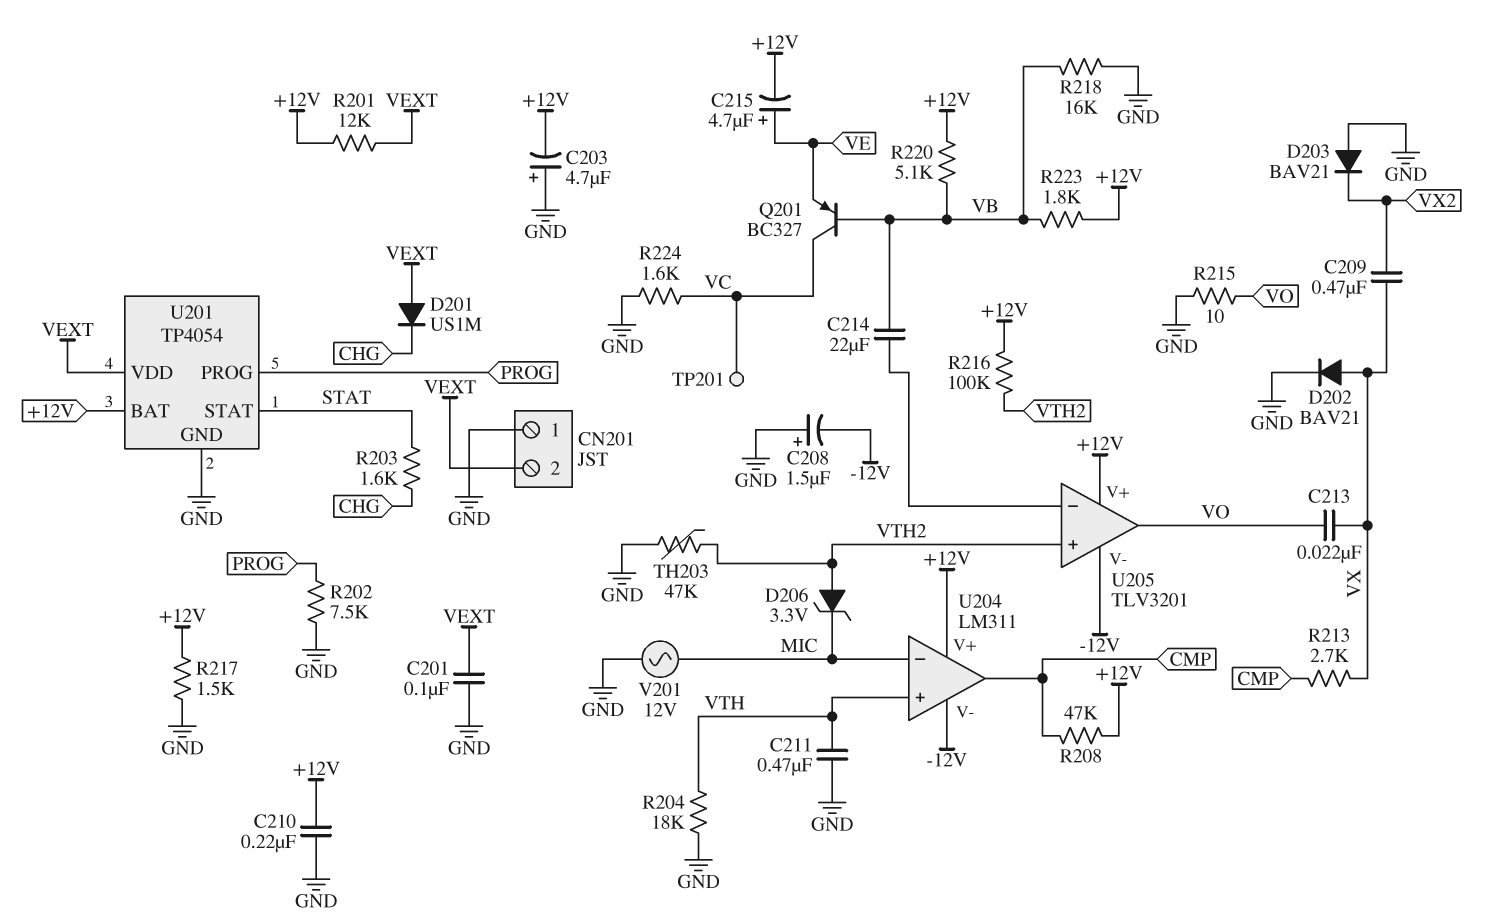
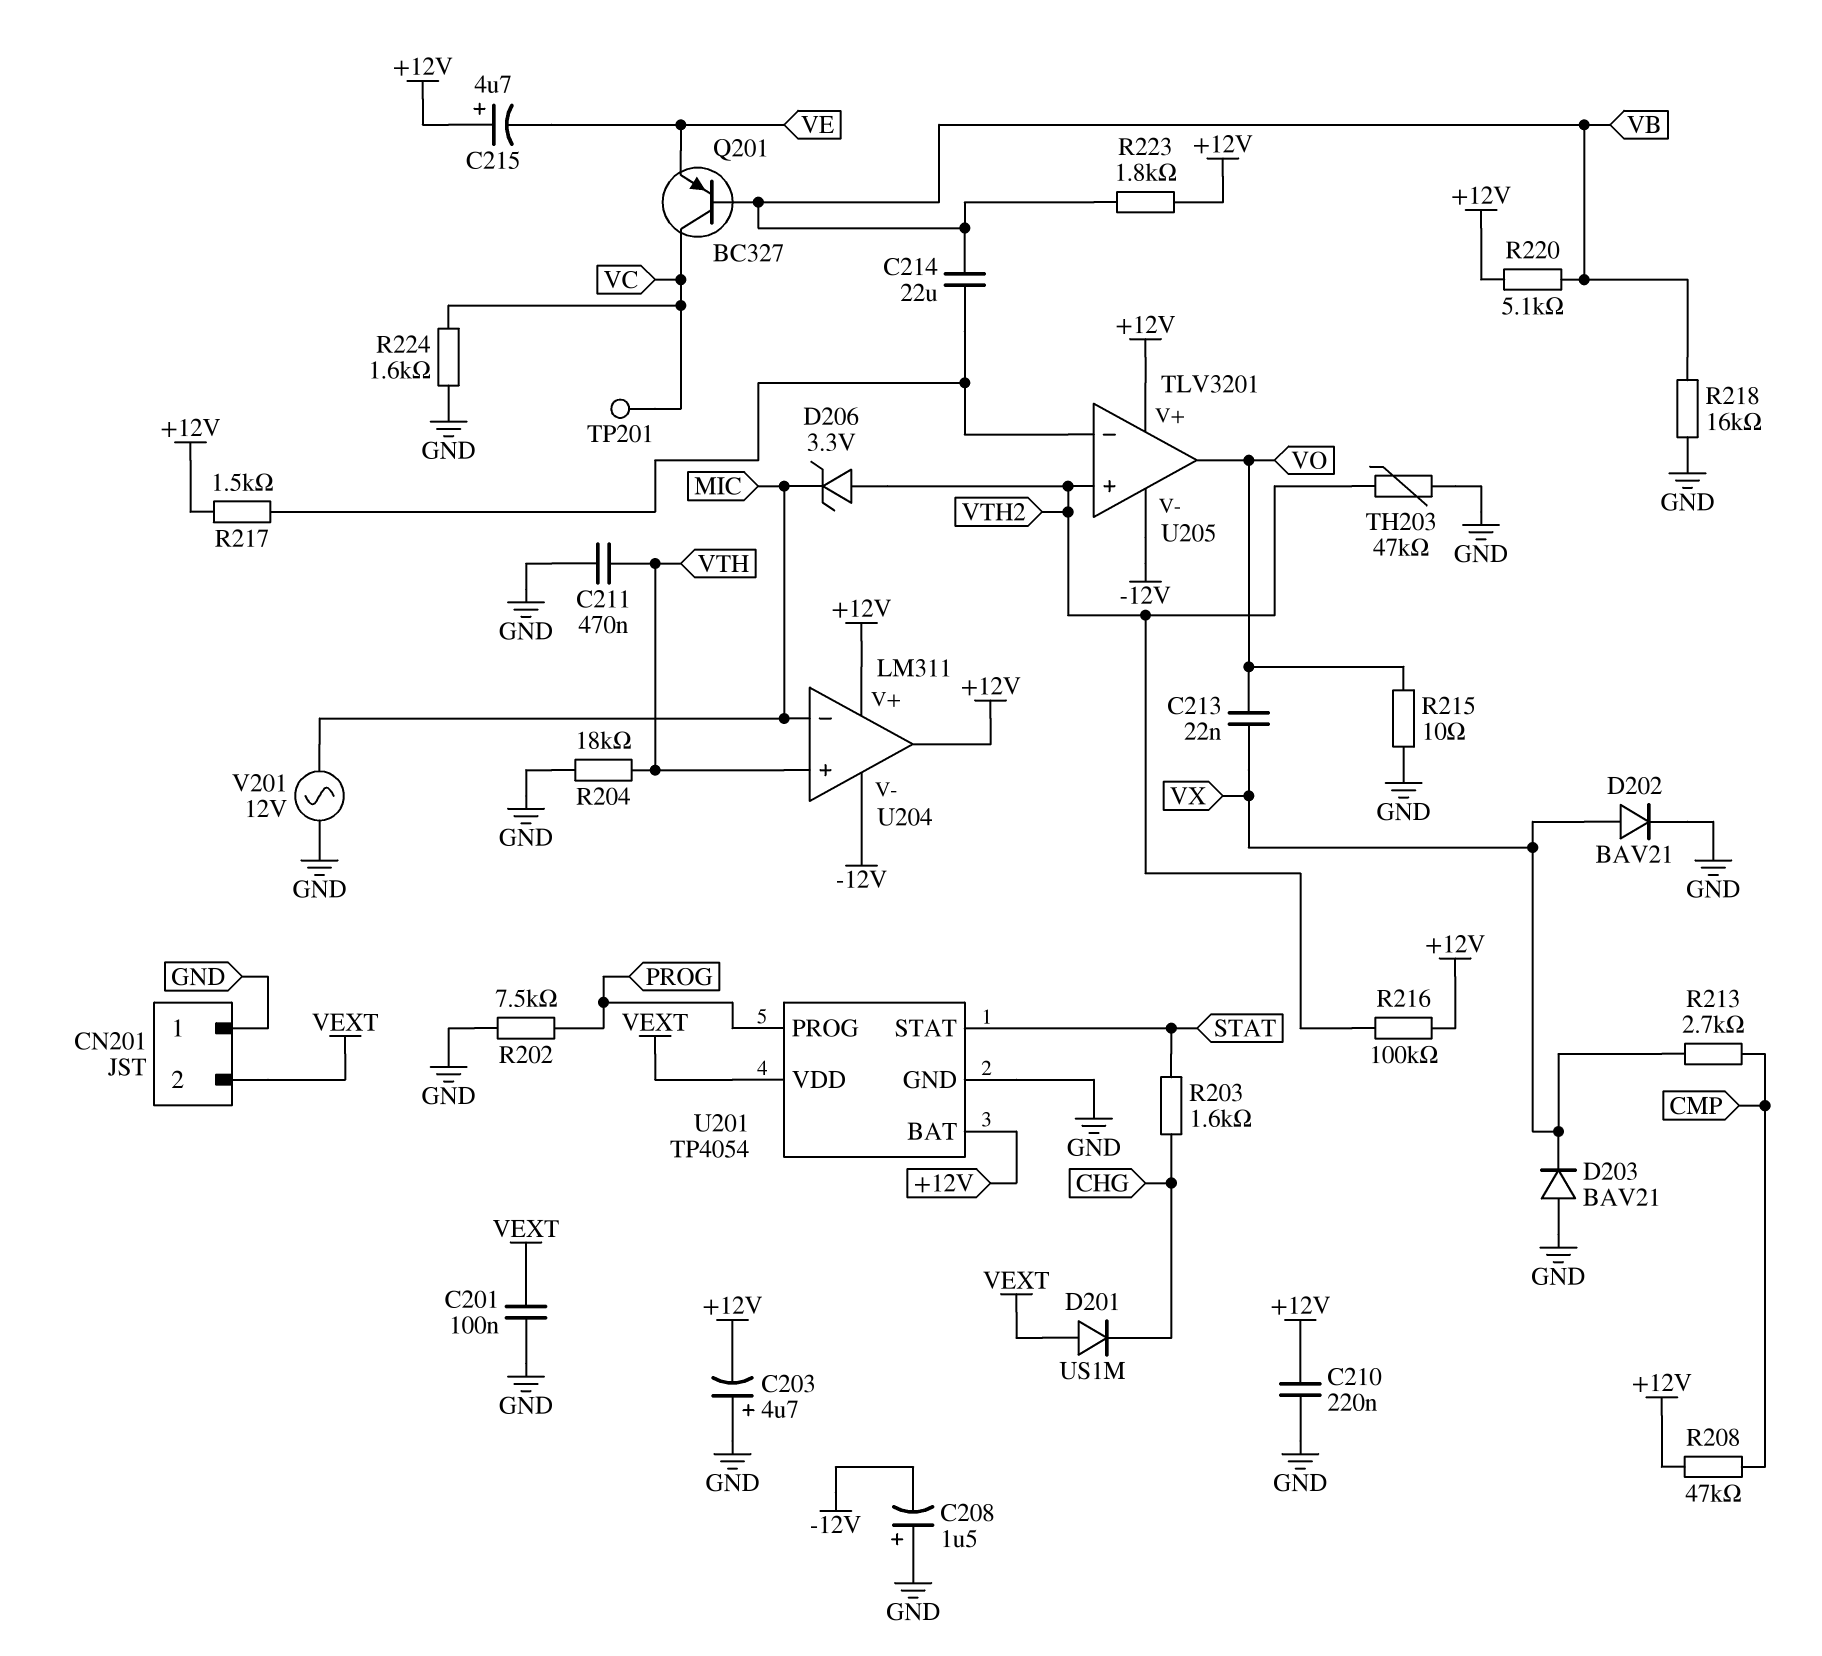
C209: 470nF (VX, VX2) -> none
C215: 4.7uF (plus VE, minus +12V) -> 4.7uF (plus +12V, minus VE)
D203: diode BAV21 (A GND, K VX2) -> diode BAV21 (A GND, K VX)
R201: 12k (+12V, VEXT) -> none
R217: 1.5k (+12V, GND) -> 1.5k (+12V, U205/in-)
U204 pin out: CMP -> +12V

